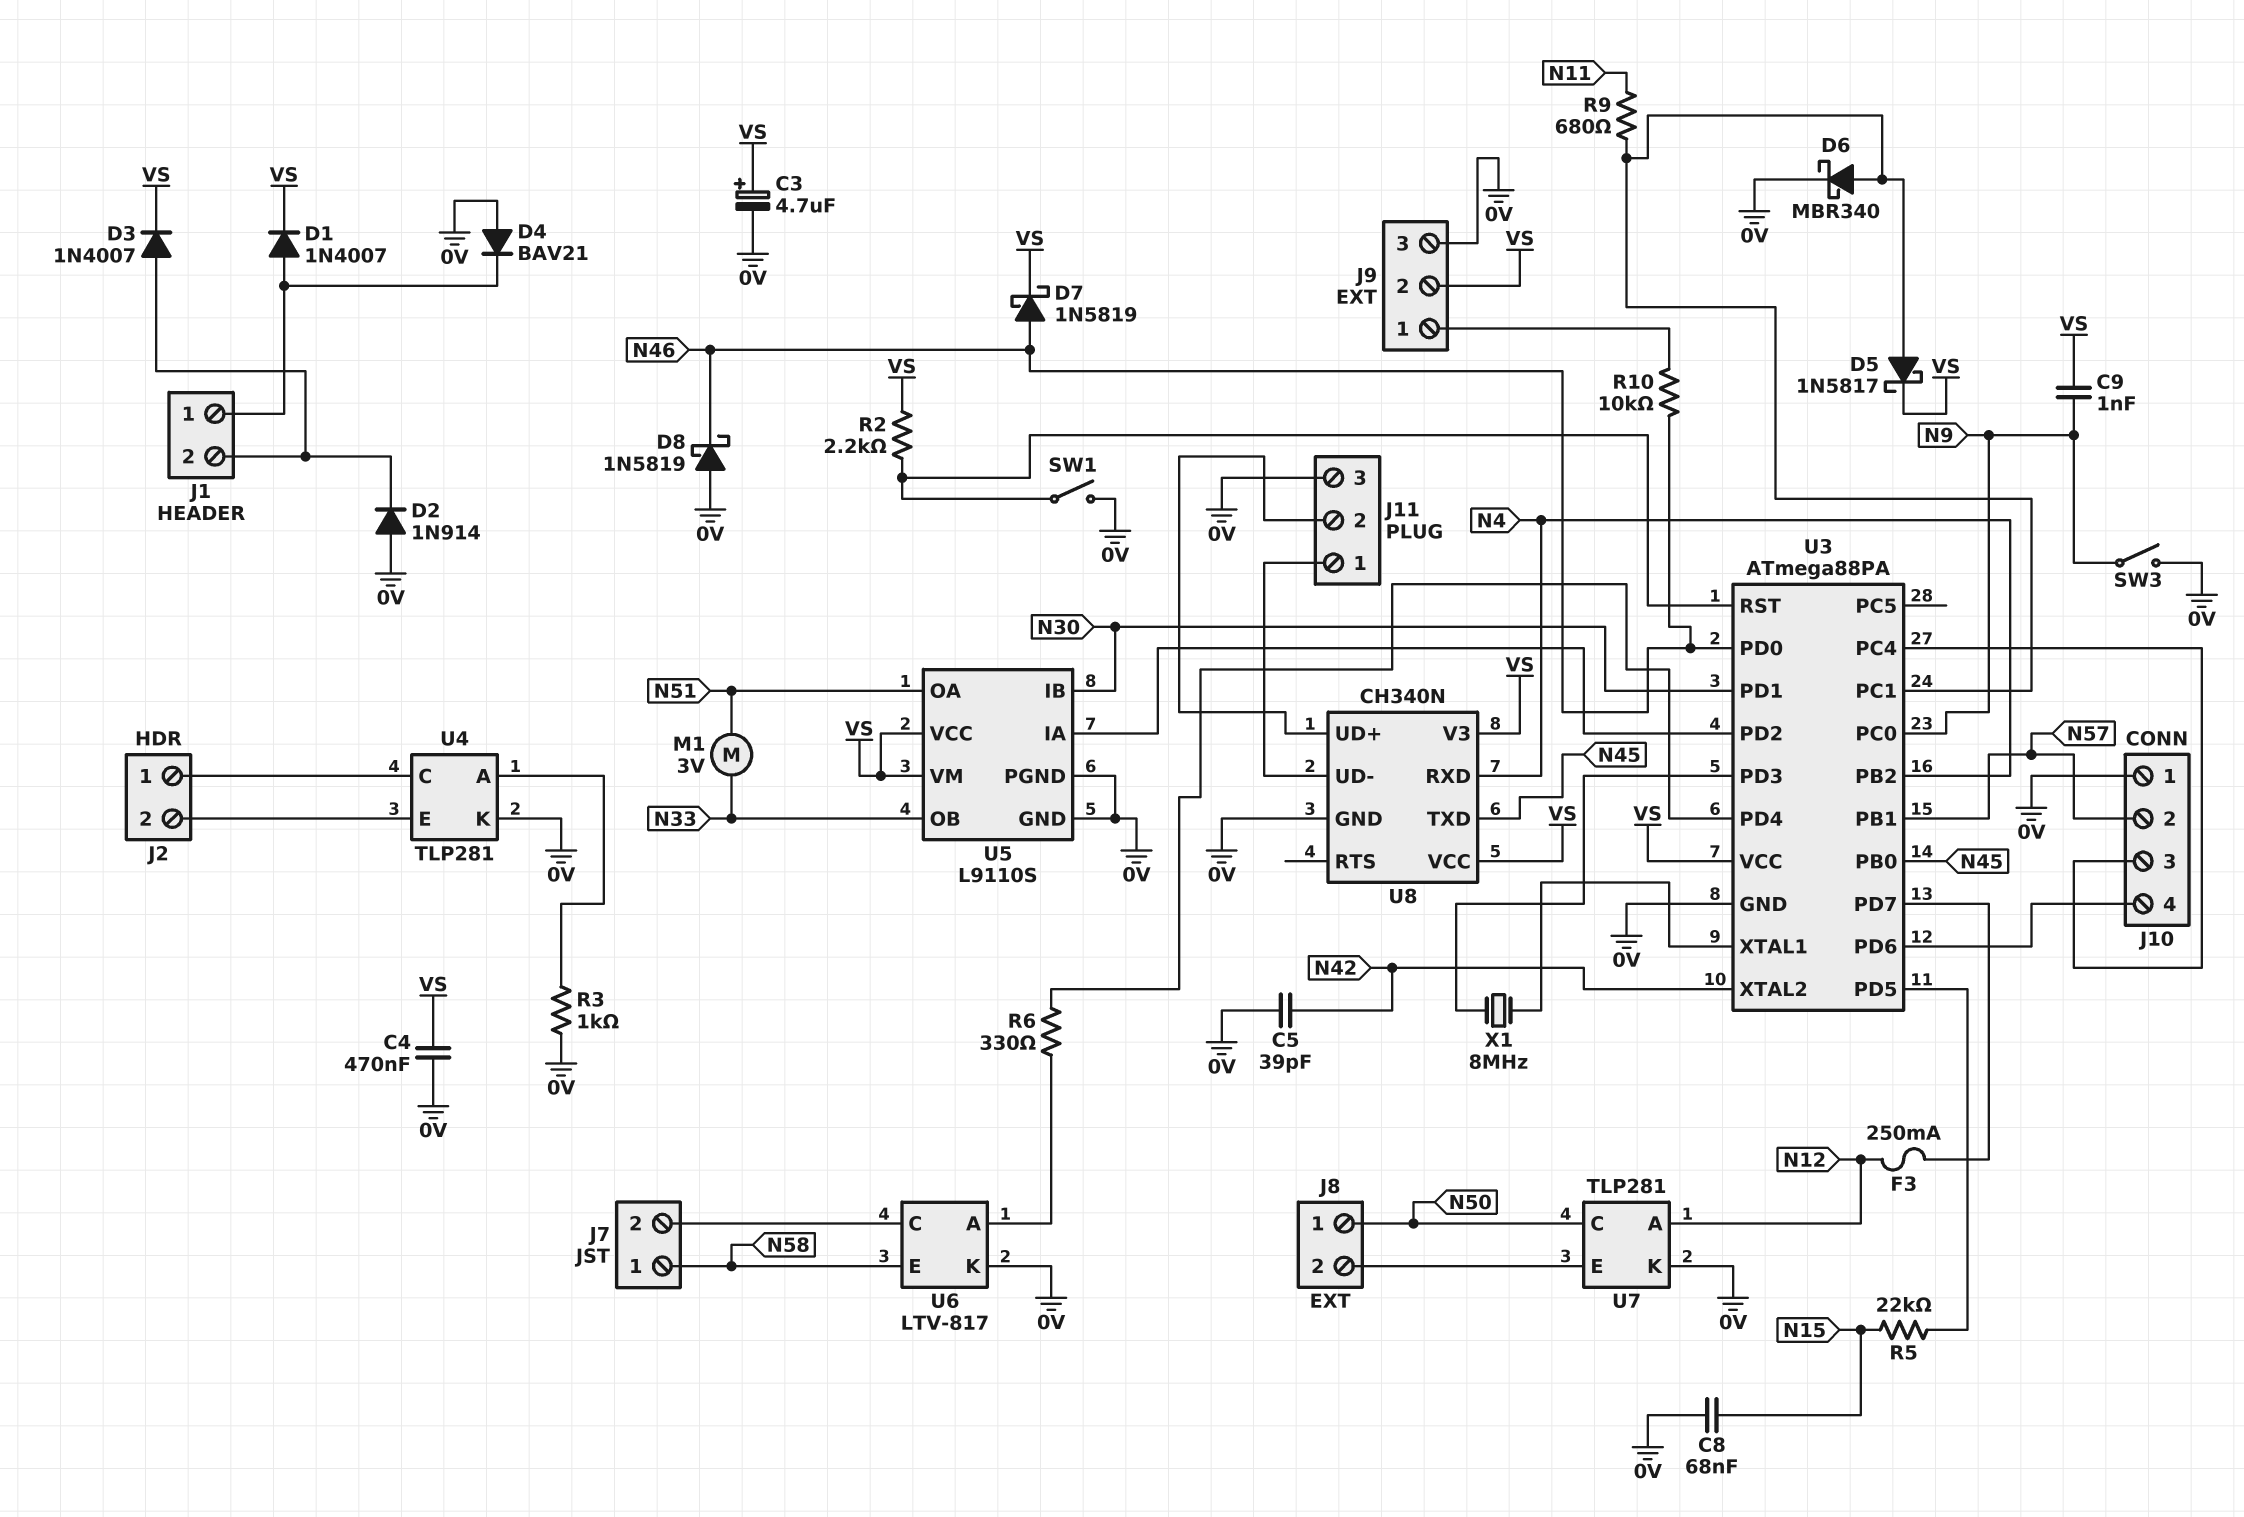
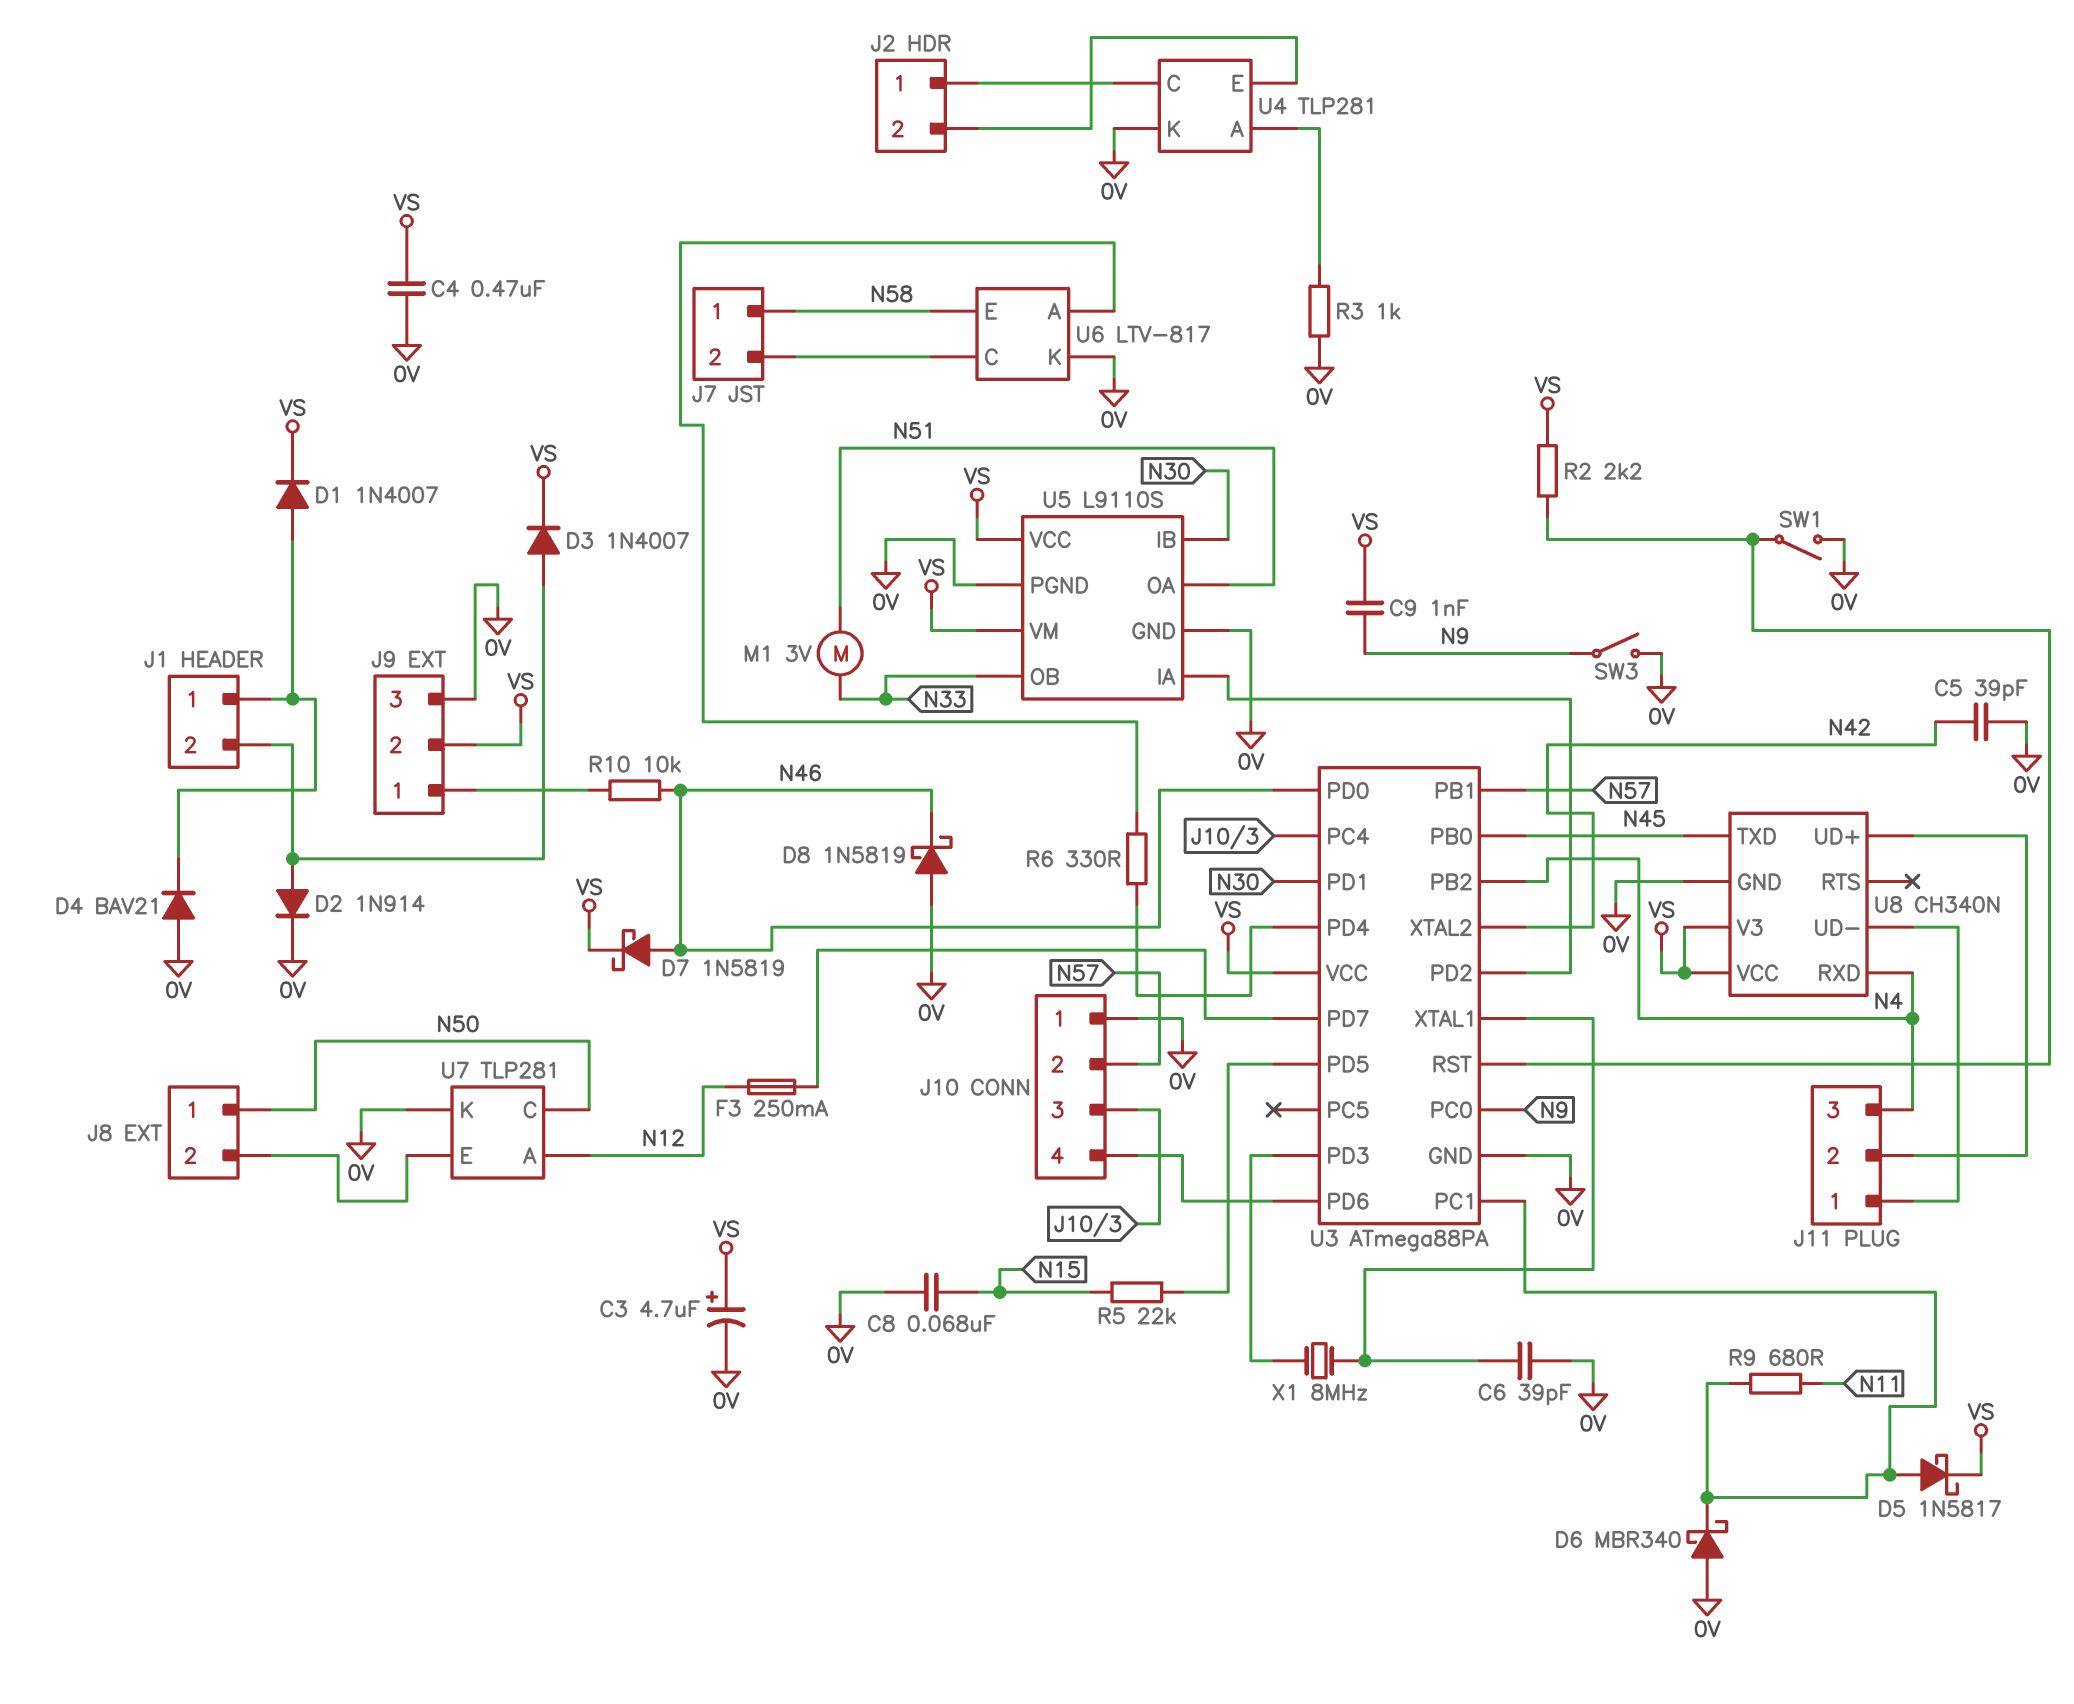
C6: none -> 39pF (0V, U3/XTAL1)
D2: diode 1N914 (A 0V, K J1/2) -> diode 1N914 (A J1/2, K 0V)
D6: schottky MBR340 (A U3/PC1, K 0V) -> schottky MBR340 (A 0V, K U3/PC1)
J11 pin 3: 0V -> N4

